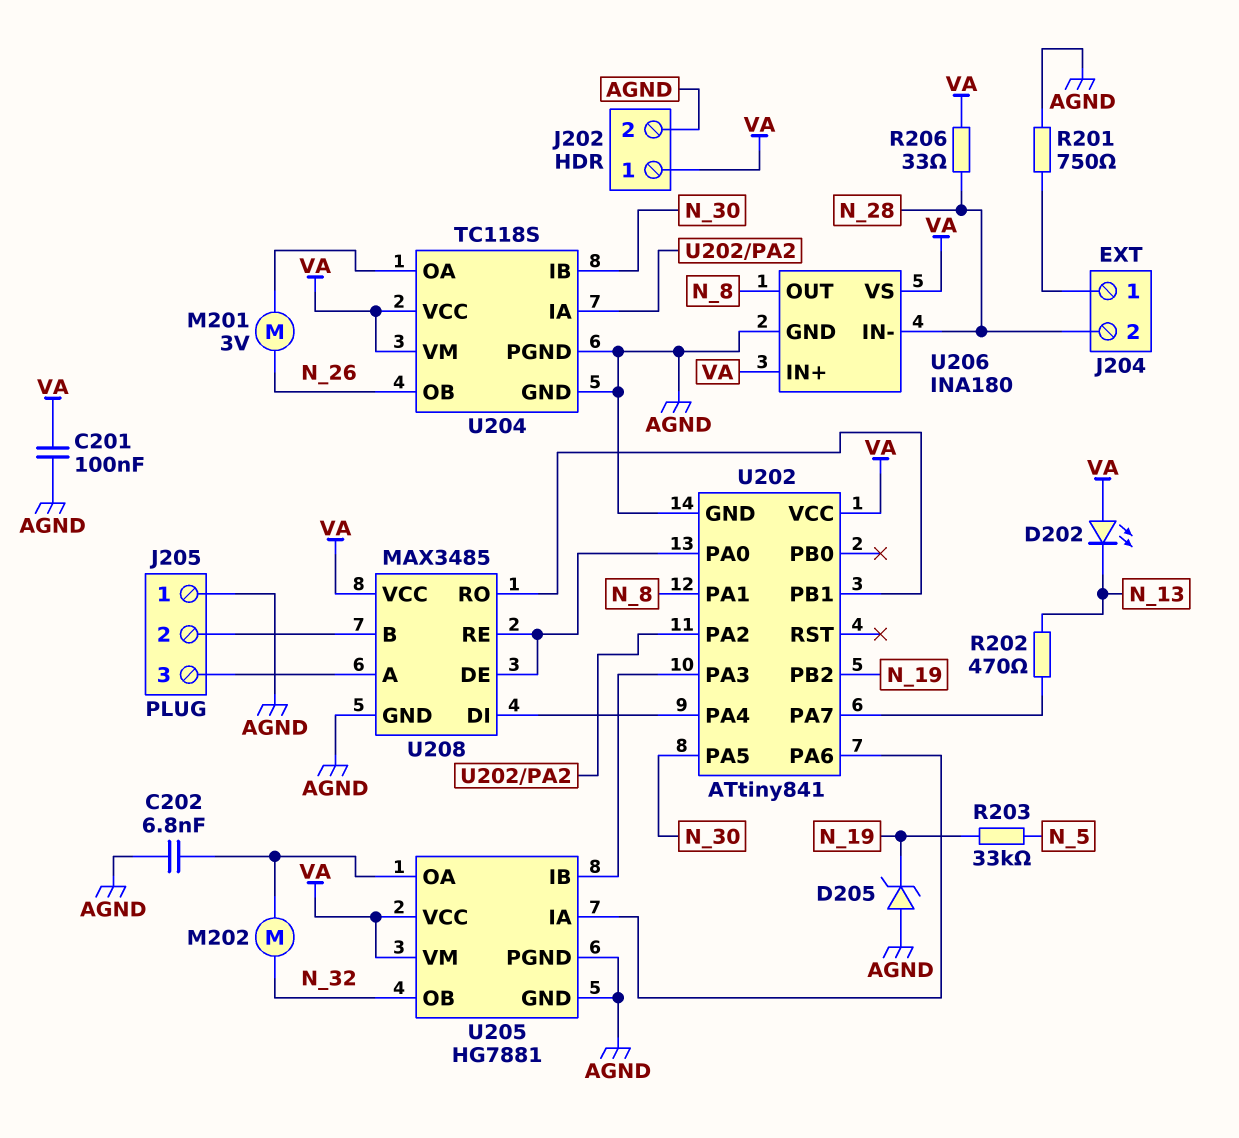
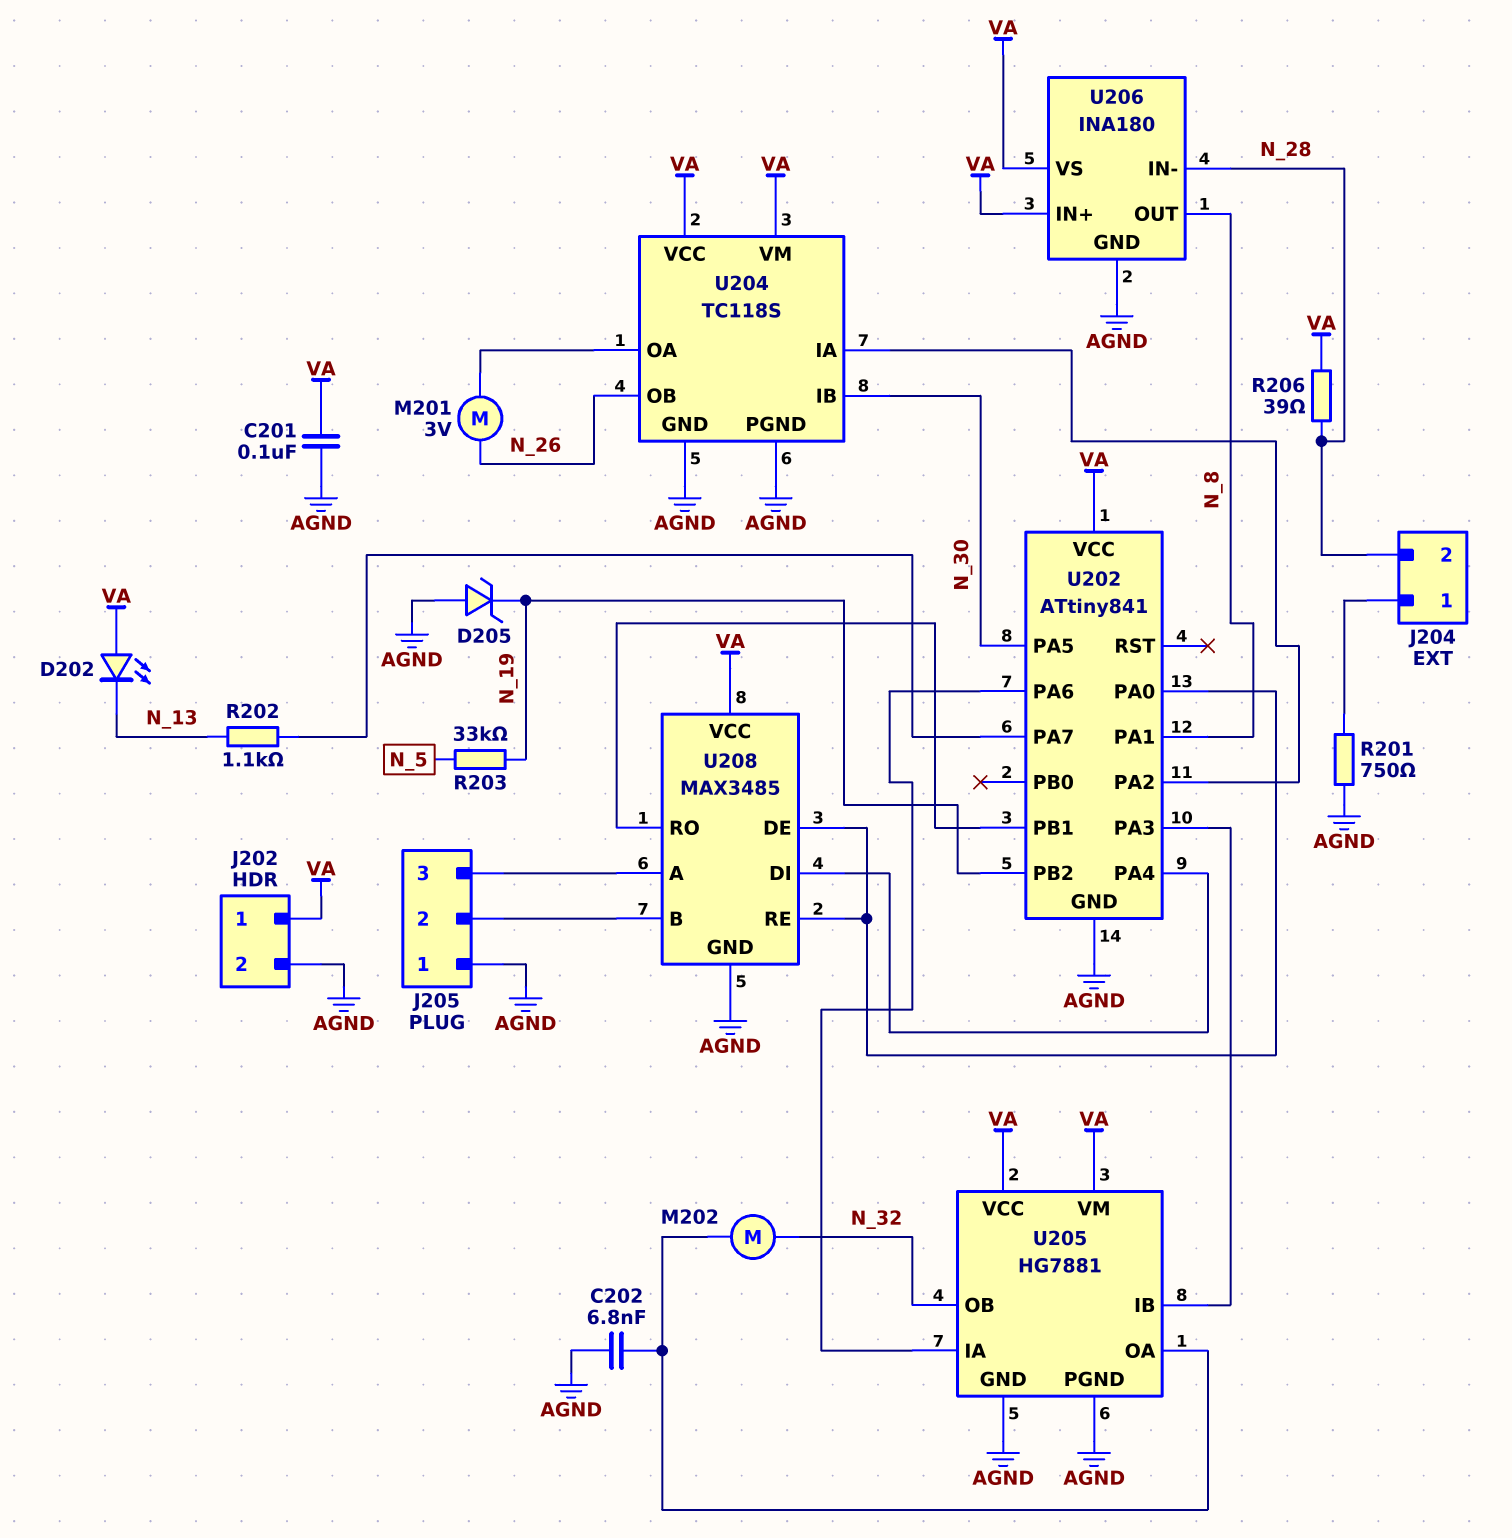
R202: 470 (N_13, U202/PA7) -> 1.1k (N_13, U202/PA7)
R206: 33 (N_28, VA) -> 39 (N_28, VA)

